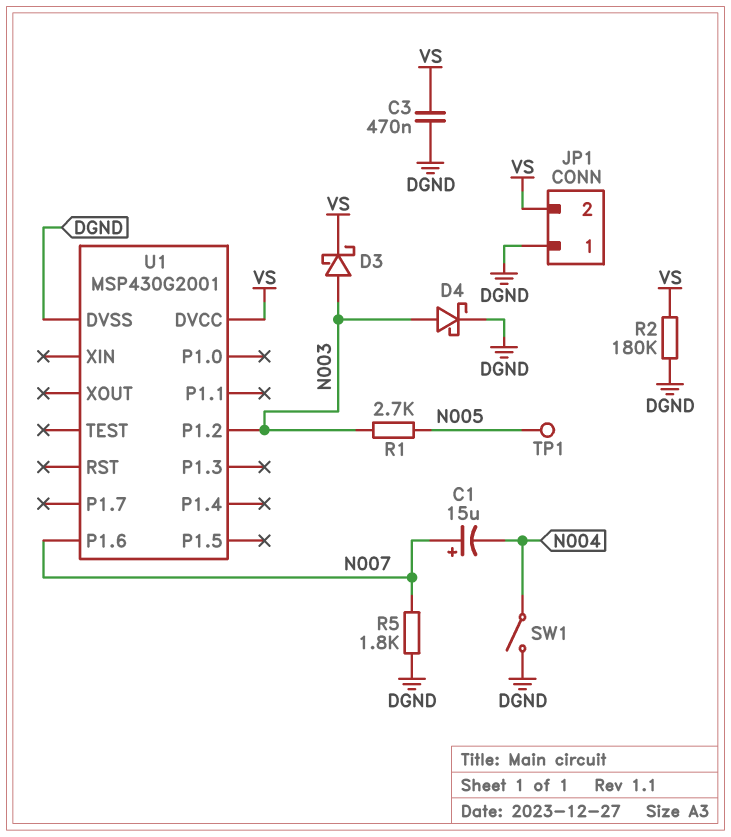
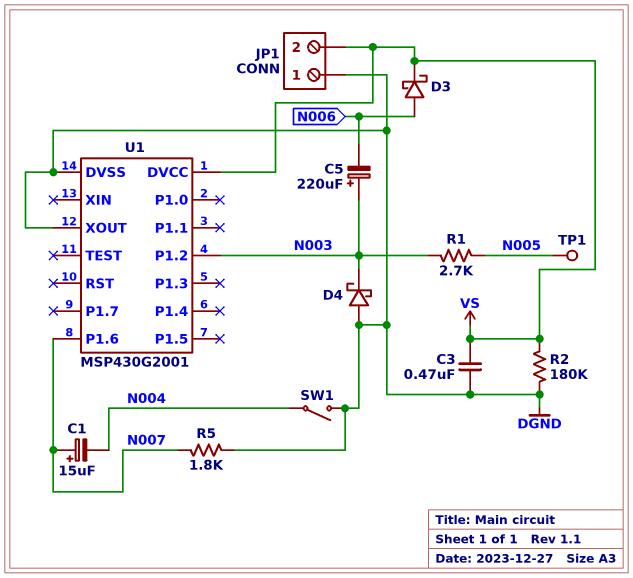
C5: none -> 220uF (plus N003, minus N006)
D3: schottky (A N003, K VS) -> schottky (A N006, K VS)
D4: schottky (A N003, K DGND) -> schottky (A DGND, K N003)
U1 pin XOUT: none -> DGND

